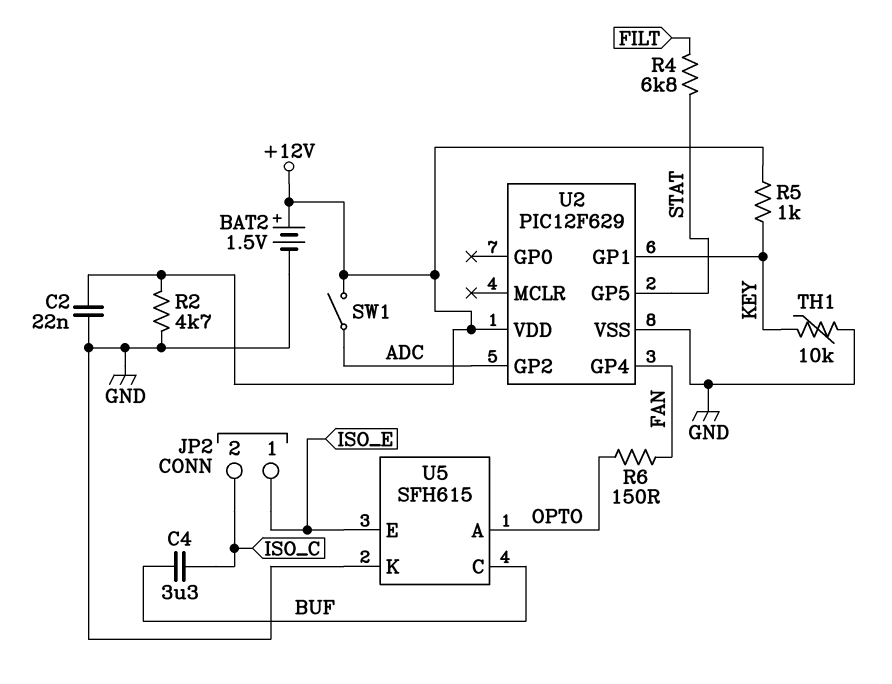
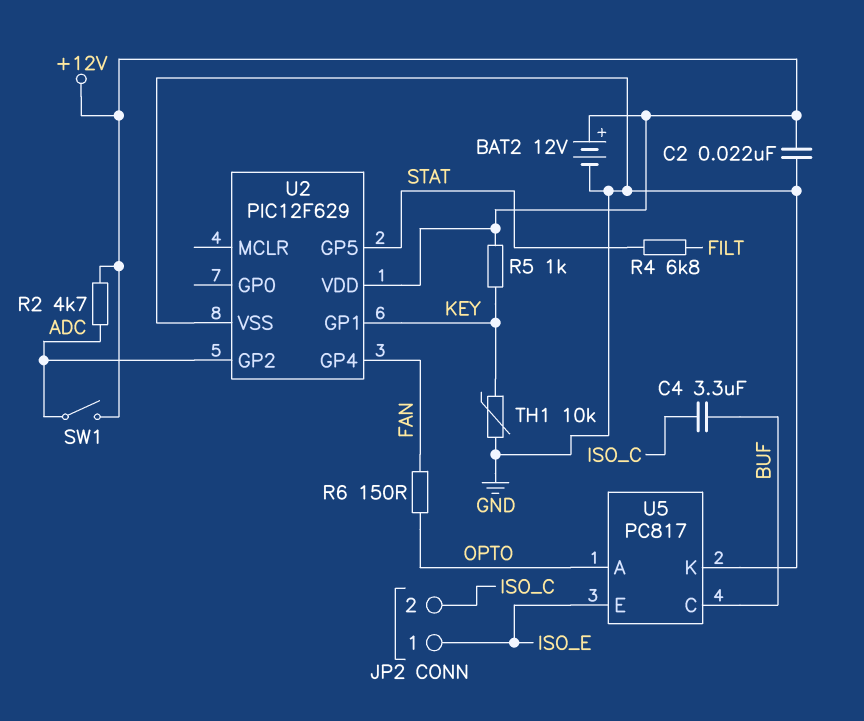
BAT2: 1.5V (plus +12V, minus GND) -> 12V (plus +12V, minus GND)
R2: 4.7k (+12V, GND) -> 4.7k (+12V, ADC)
U5: SFH615 -> PC817

